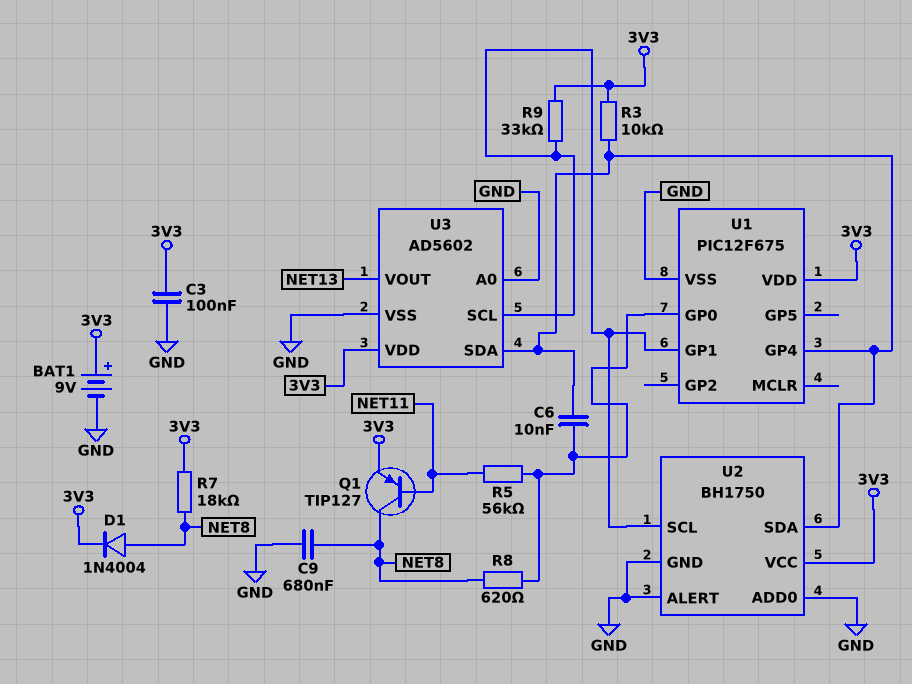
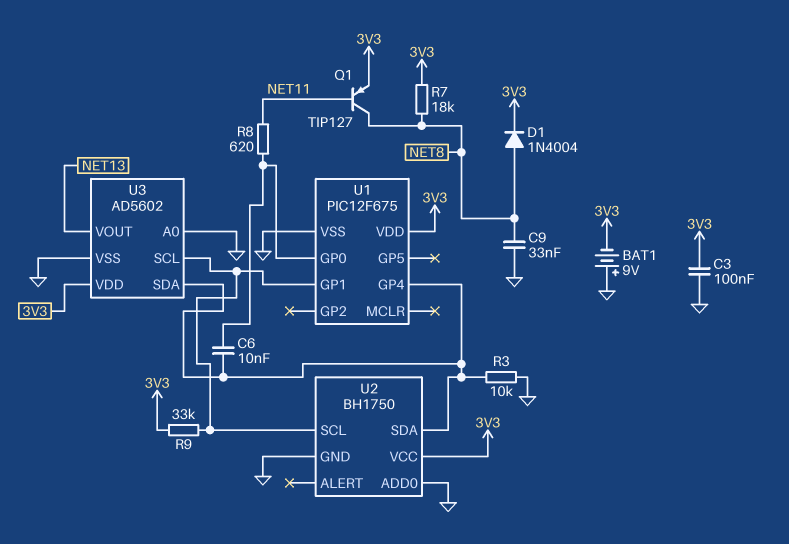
BAT1: 9V (plus 3V3, minus GND) -> 9V (plus GND, minus 3V3)
C9: 680nF (GND, NET8) -> 33nF (GND, NET8)
R3: 10k (3V3, U1/GP4) -> 10k (GND, U1/GP4)
R5: 56k (NET11, U1/GP0) -> none
R8: 620 (NET8, U1/GP0) -> 620 (NET11, U1/GP0)
U2 pin ALERT: GND -> none

